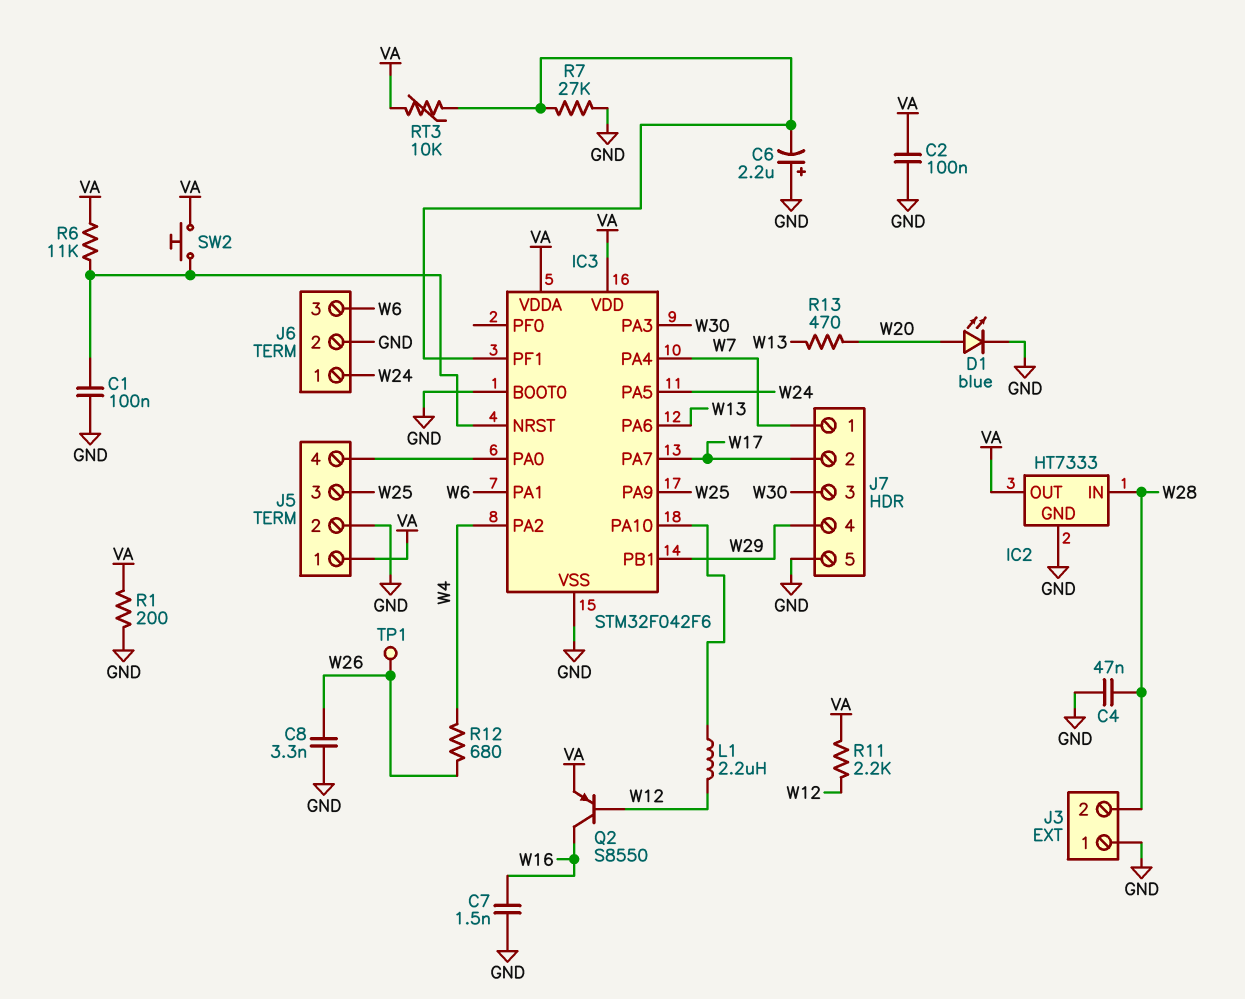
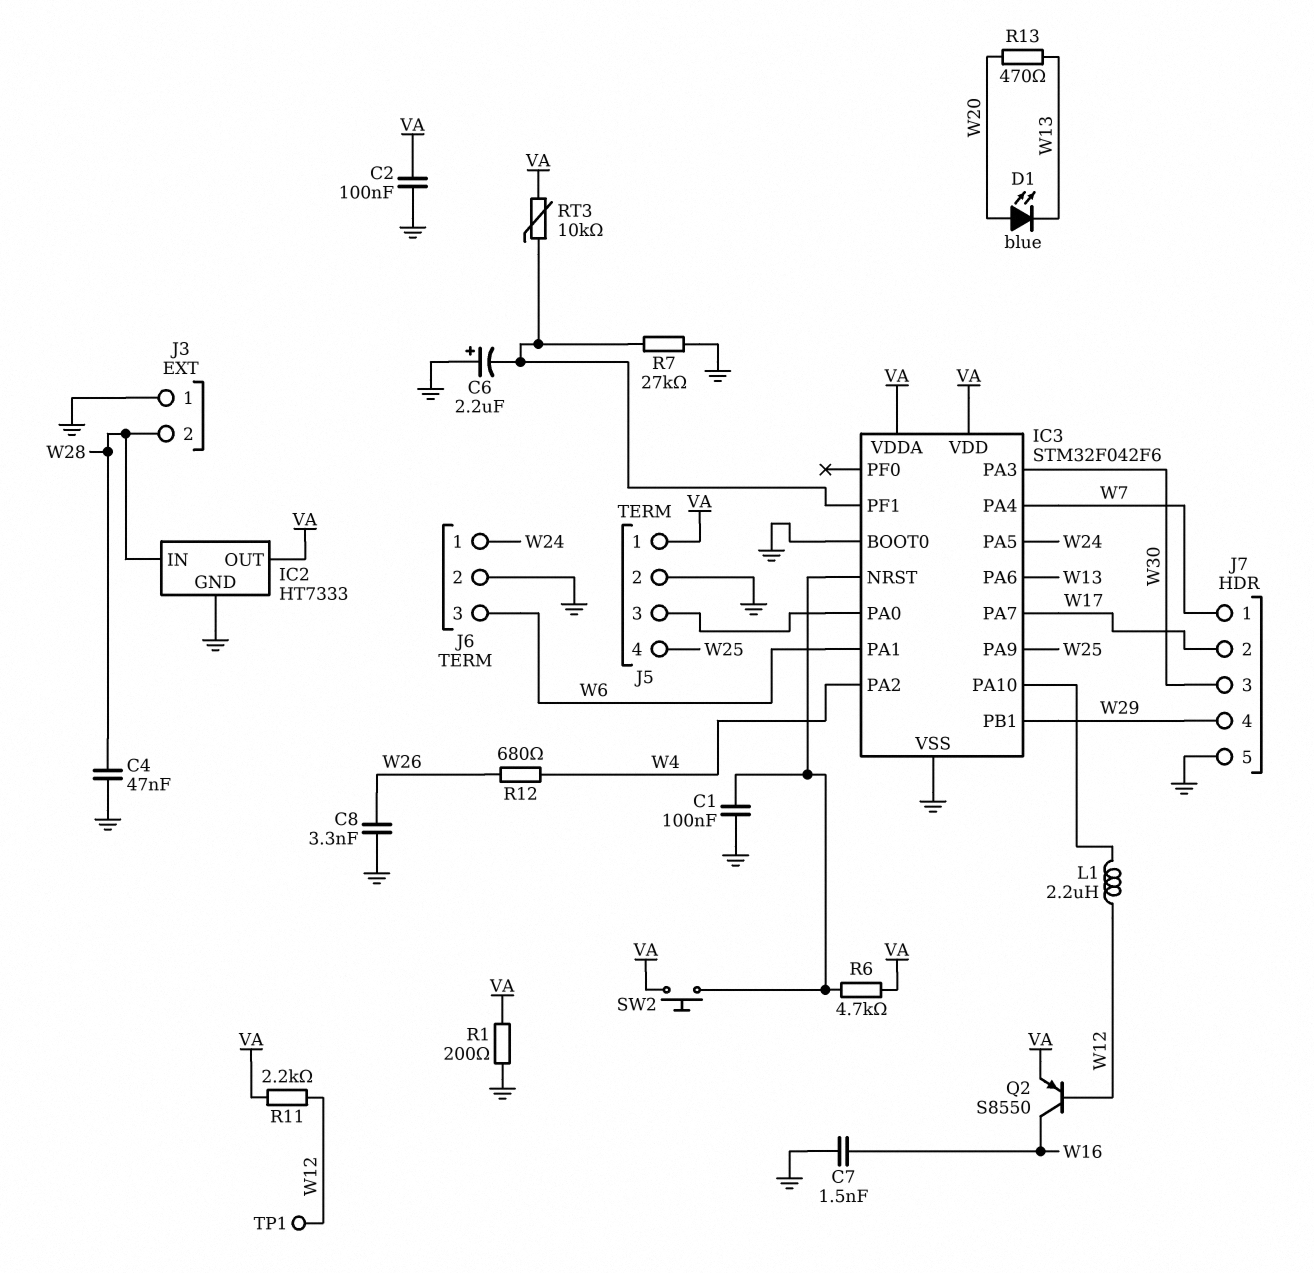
D1: LED blue (A W20, K GND) -> LED blue (A W20, K W13)
J5 pin 3: W25 -> IC3/PA0
J5 pin 4: IC3/PA0 -> W25
R6: 11k (IC3/NRST, VA) -> 4.7k (IC3/NRST, VA)
TP1: test point (W26) -> test point (W12)

